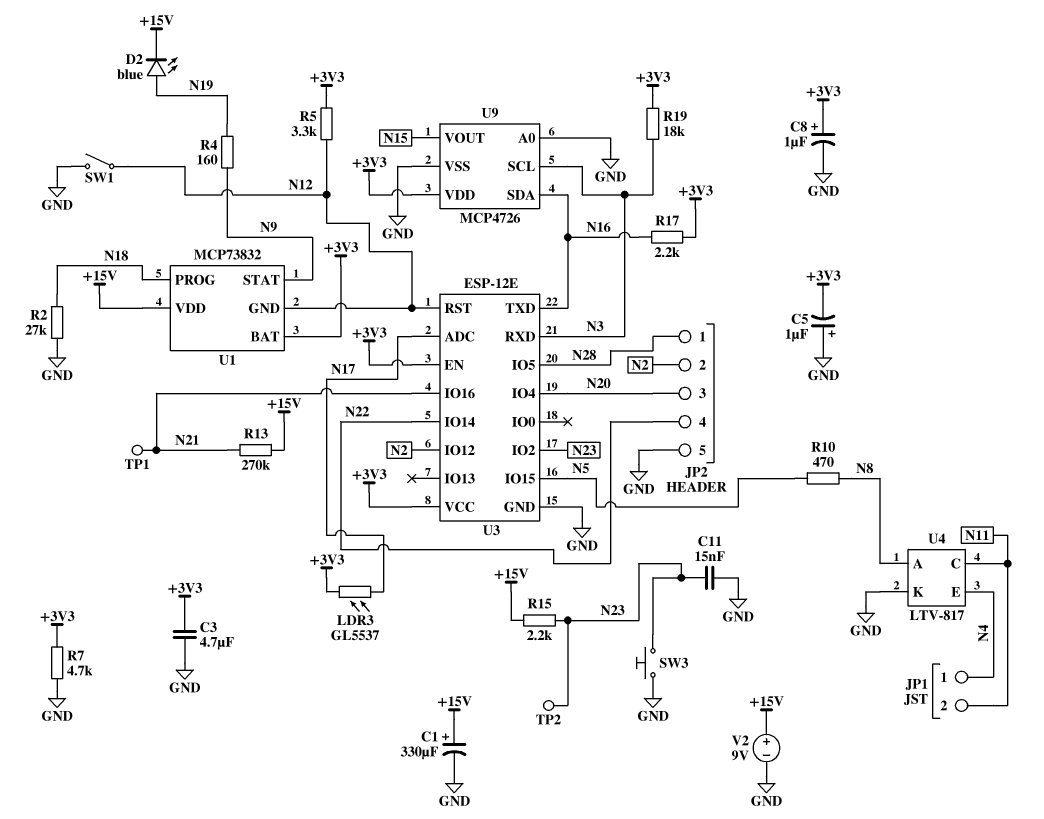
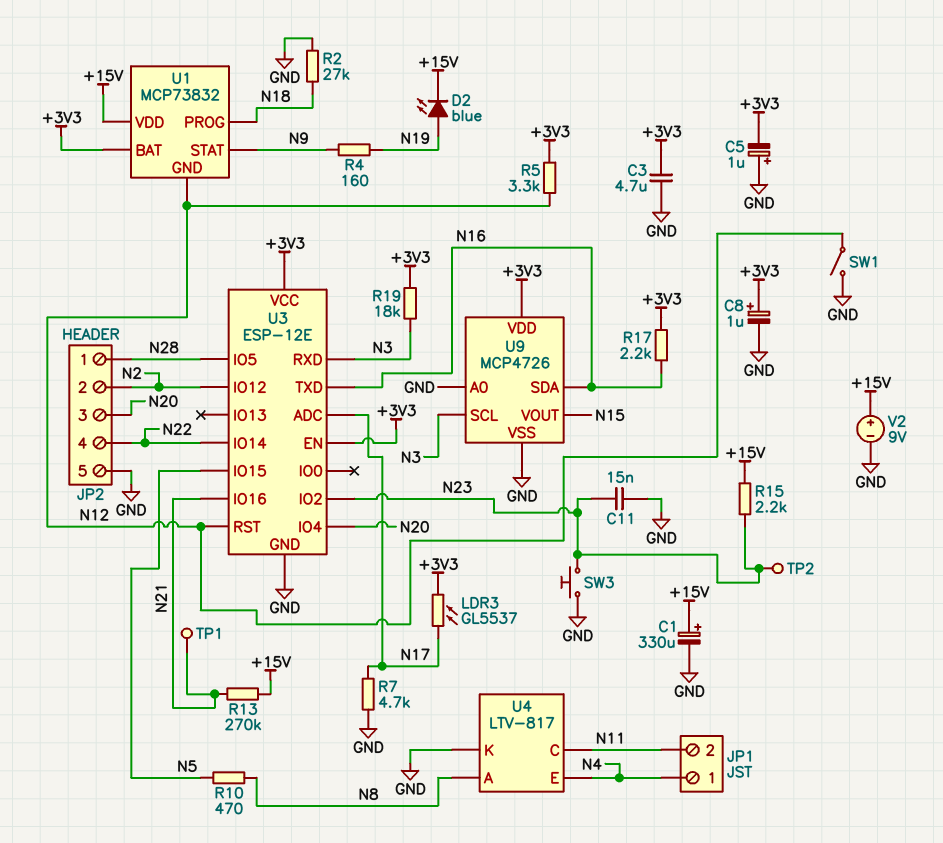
R7: 4.7k (+3V3, GND) -> 4.7k (GND, N17)

